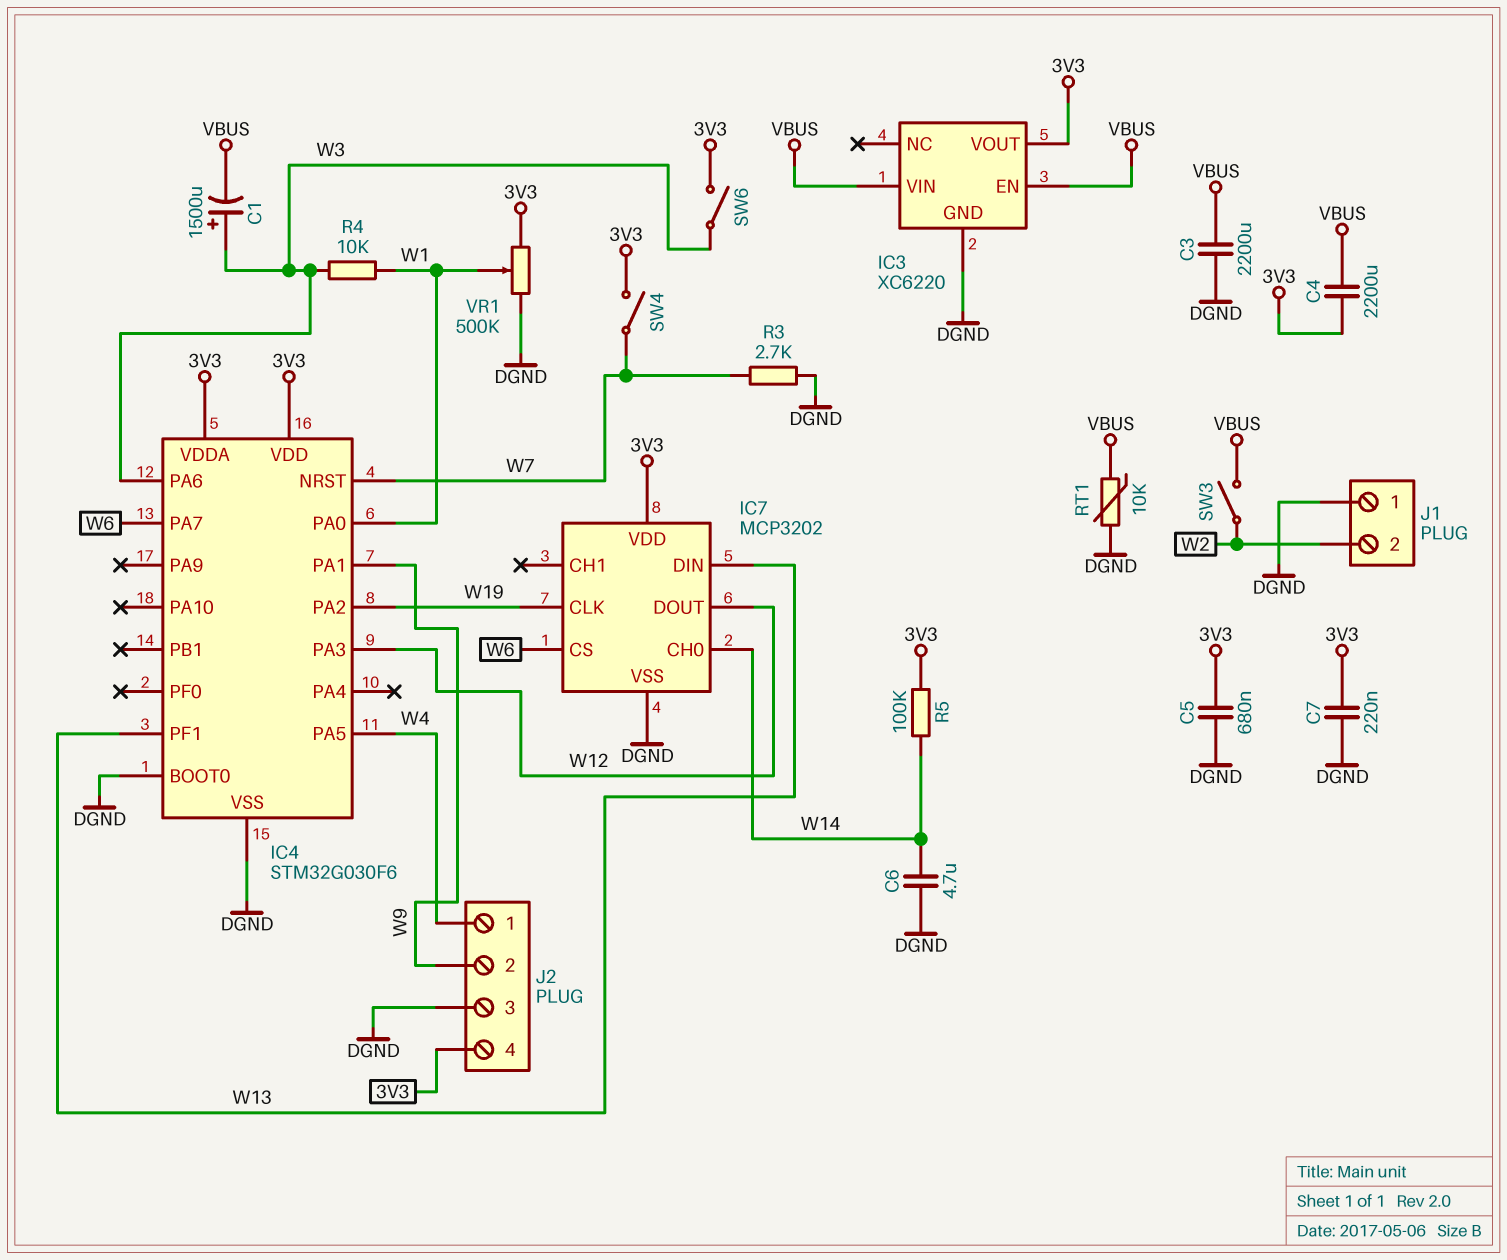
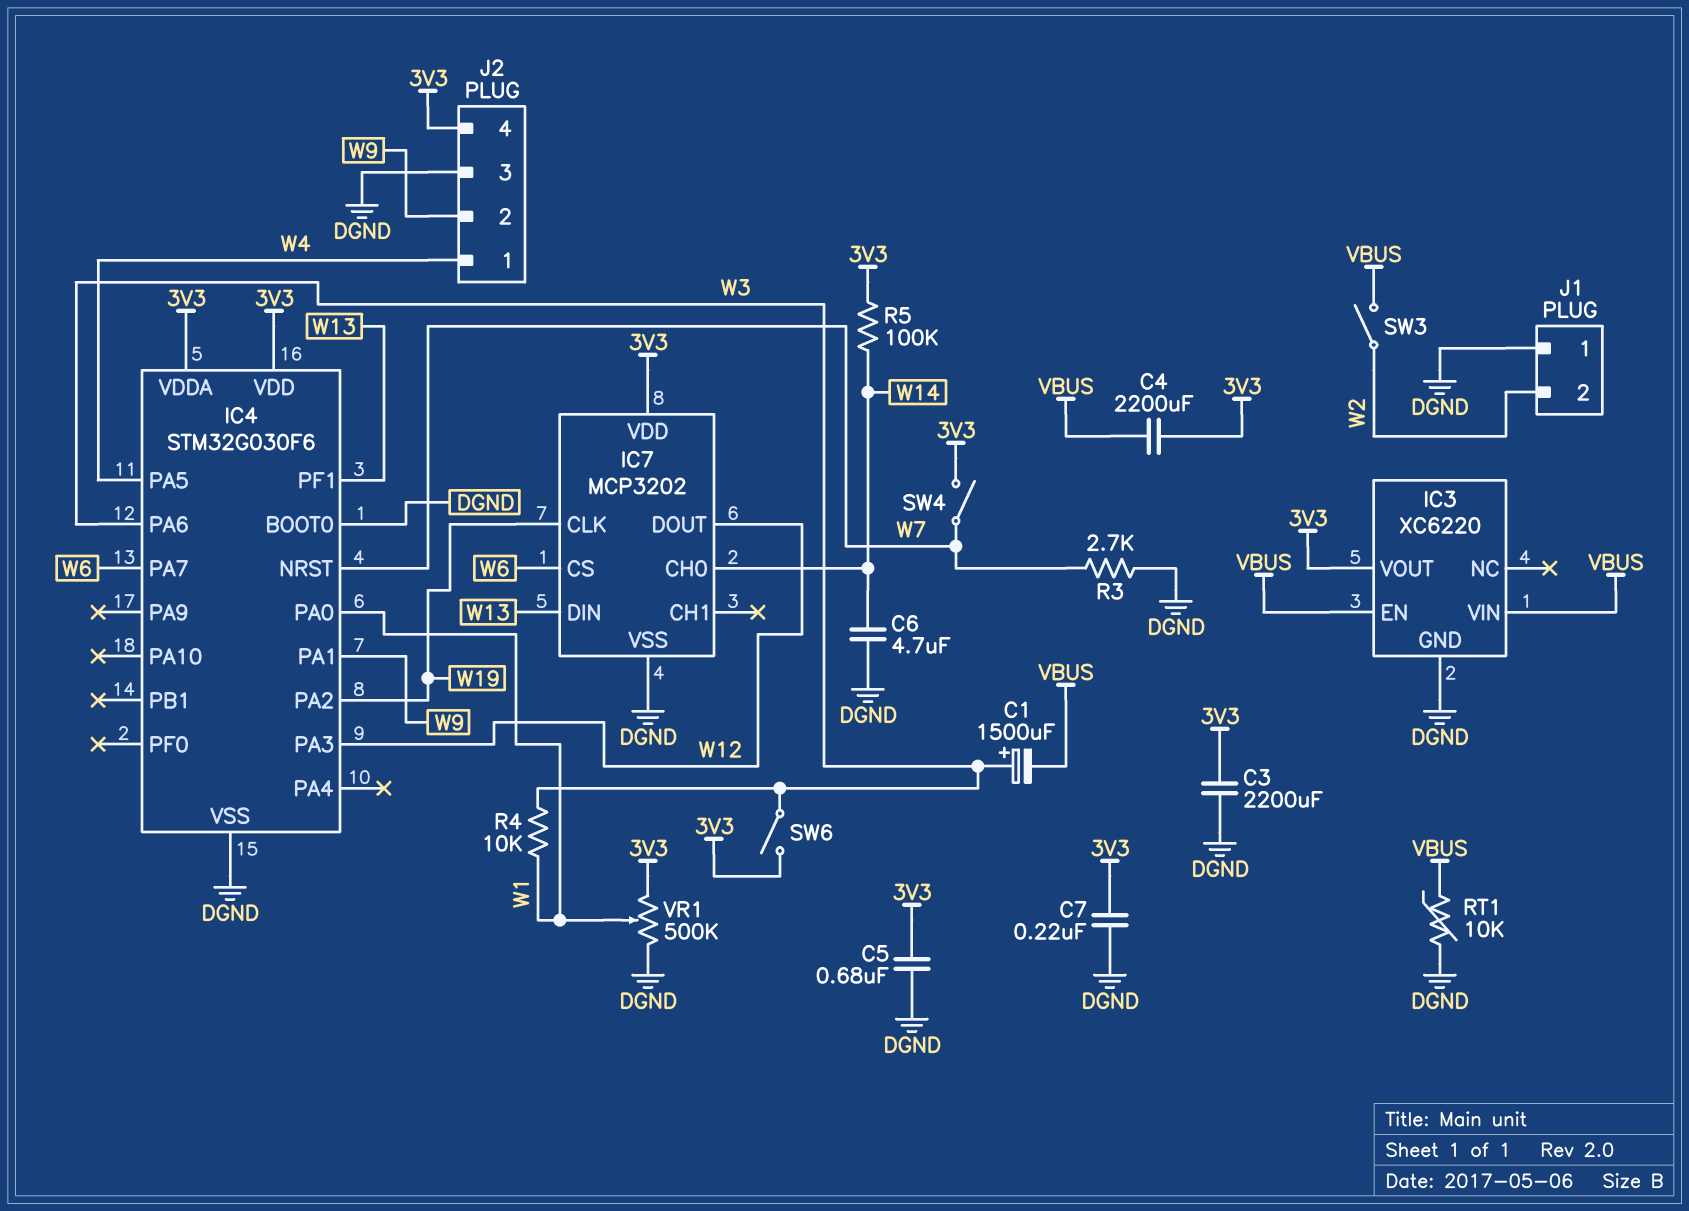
C3: 2200uF (DGND, VBUS) -> 2200uF (3V3, DGND)

